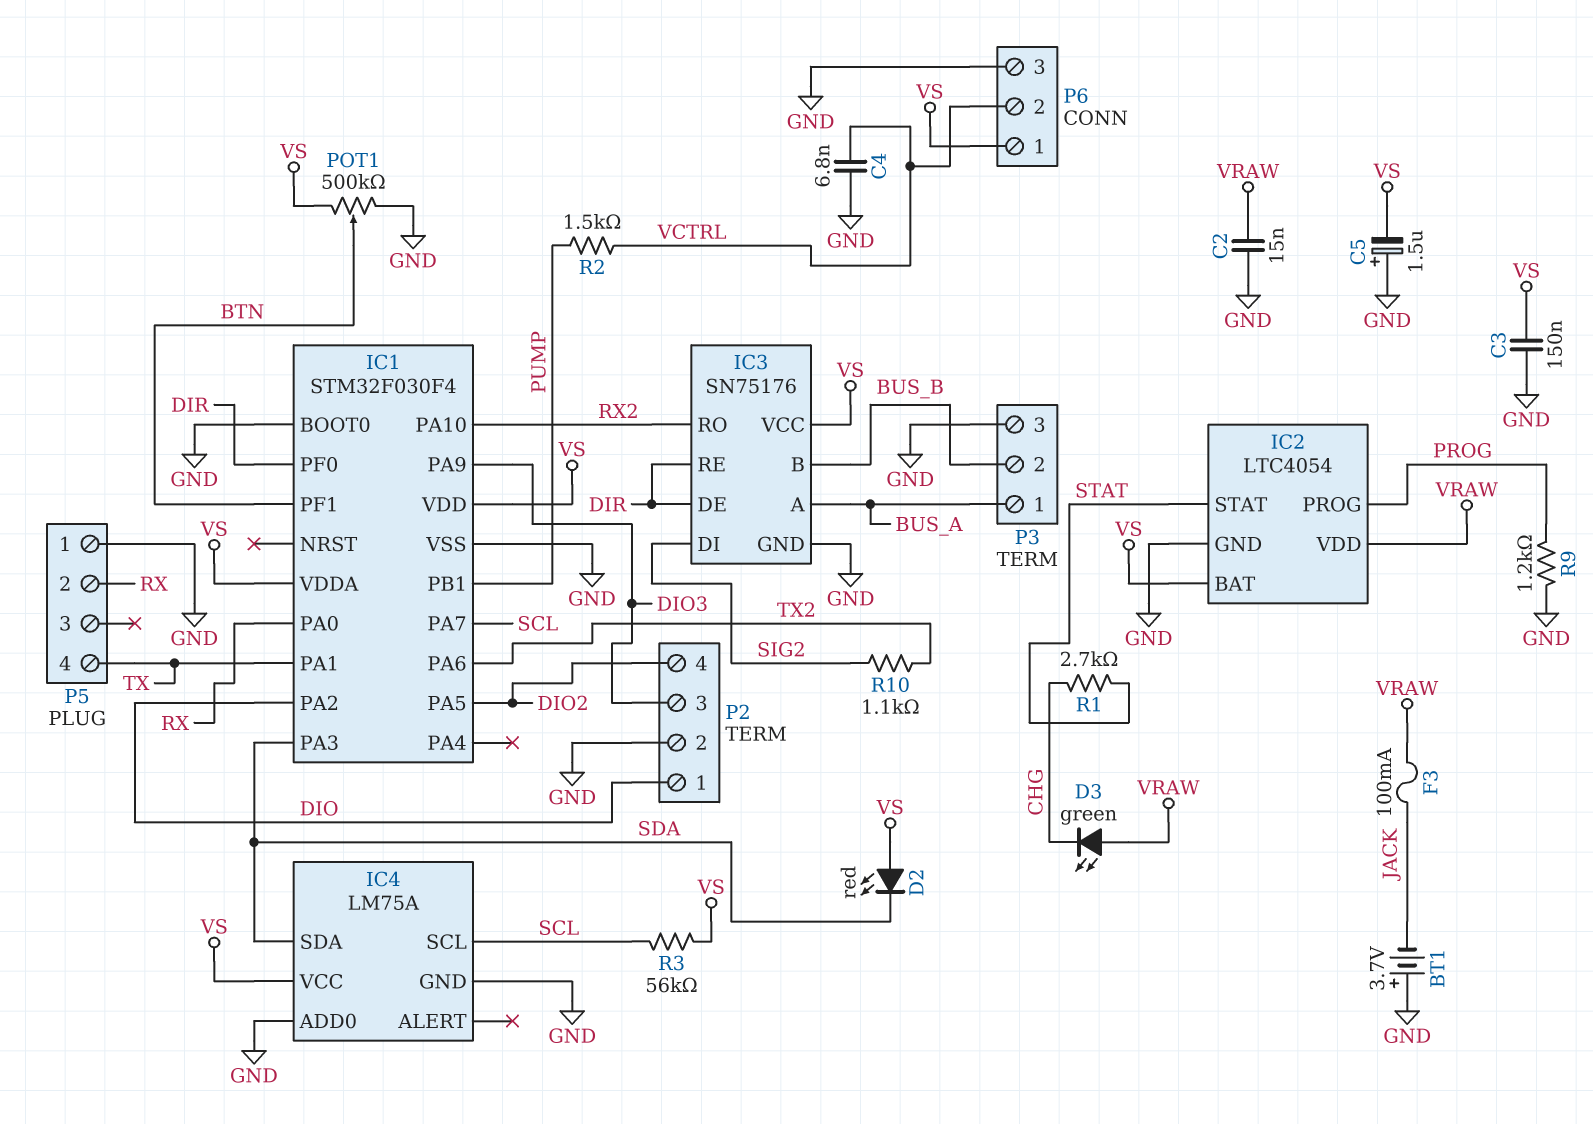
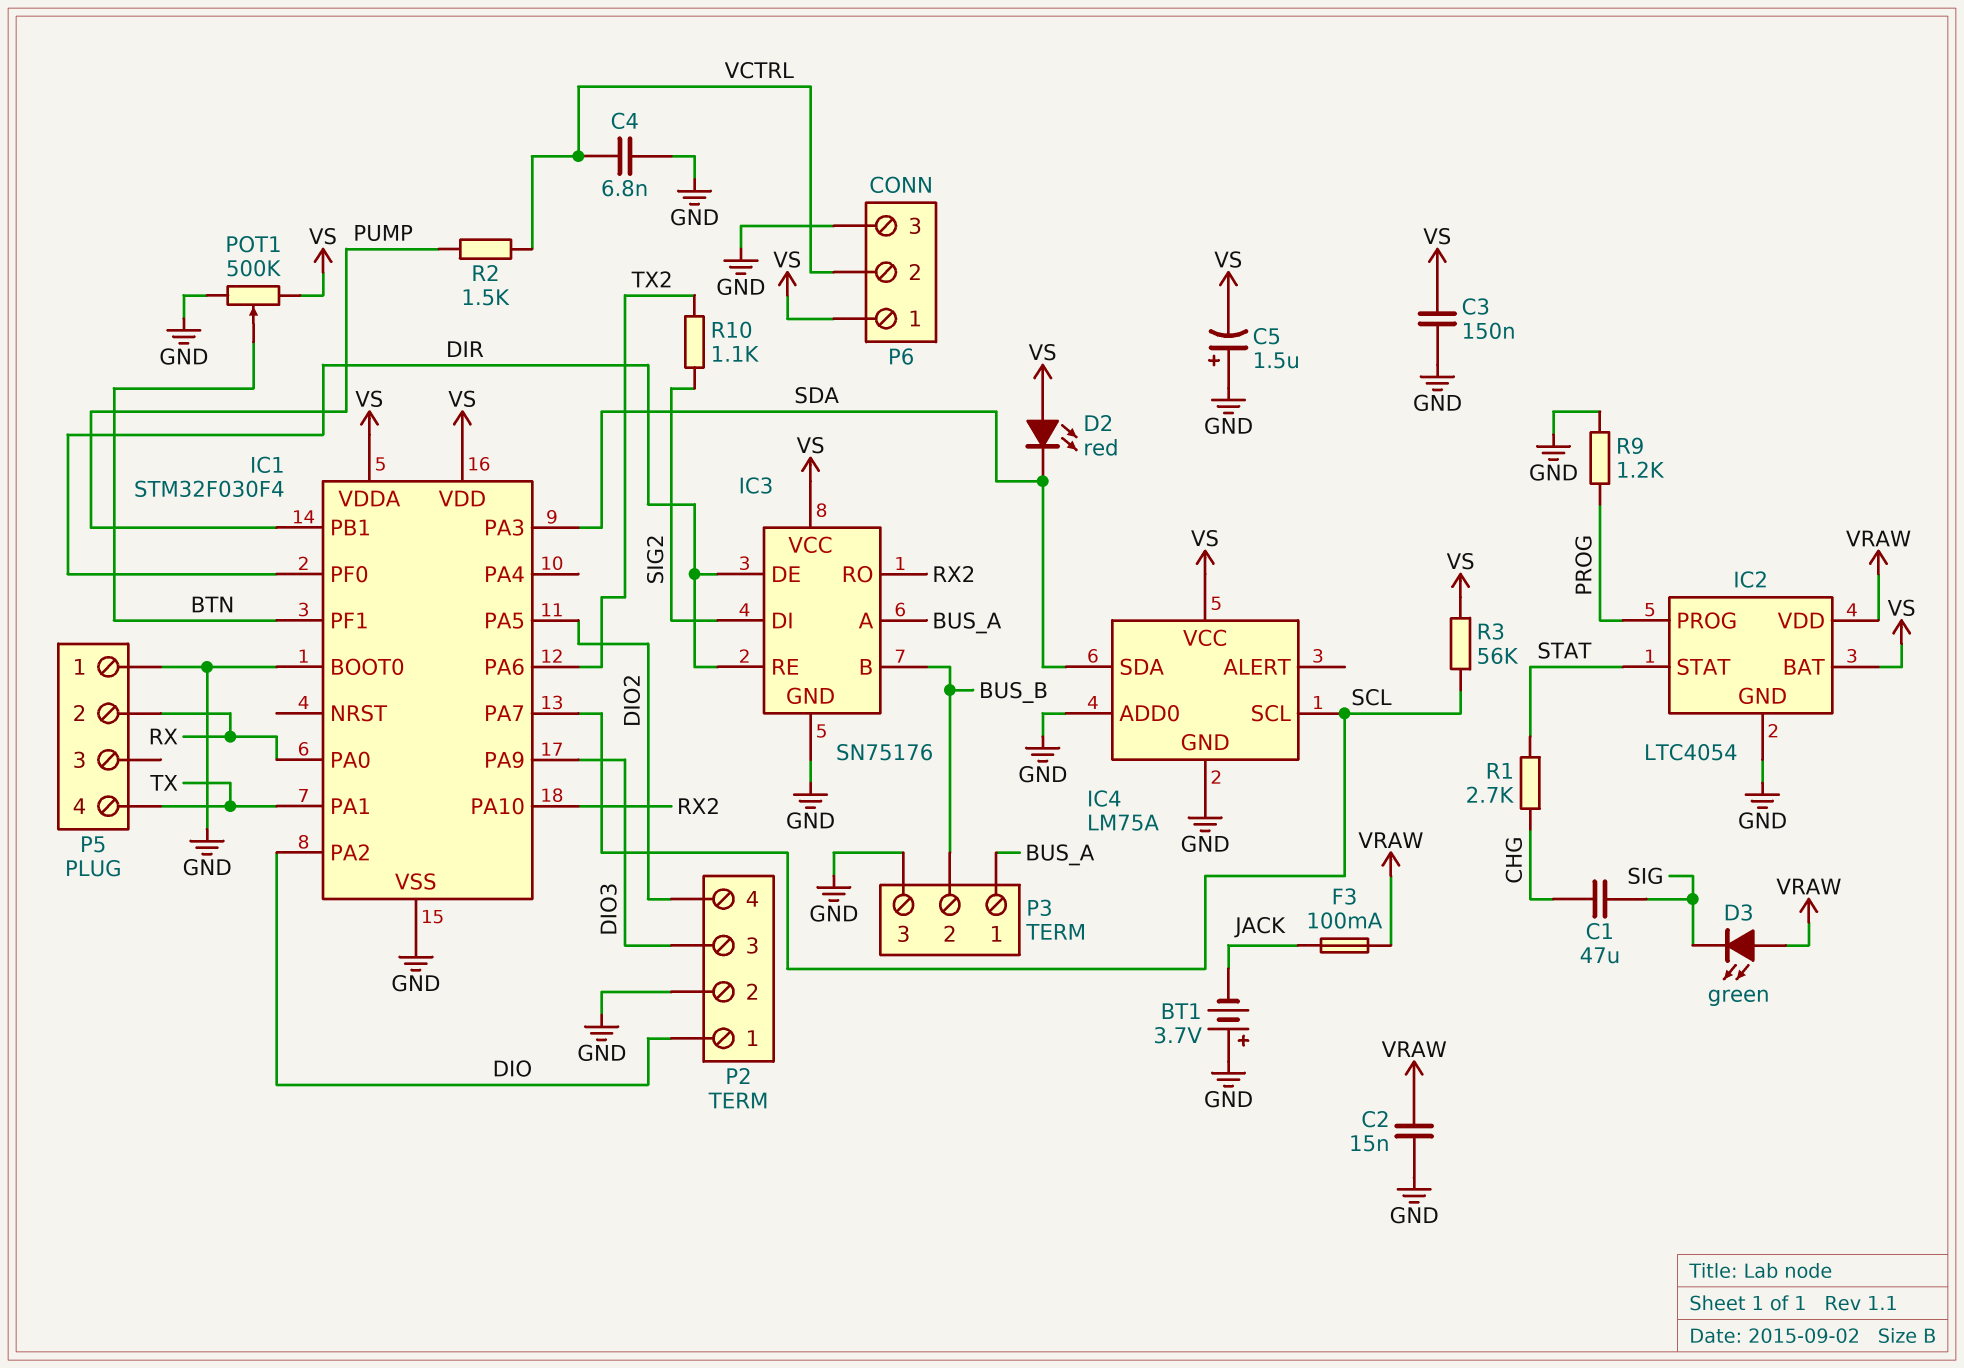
C1: none -> 47uF (CHG, SIG)
D3: LED green (A VRAW, K CHG) -> LED green (A VRAW, K SIG)

